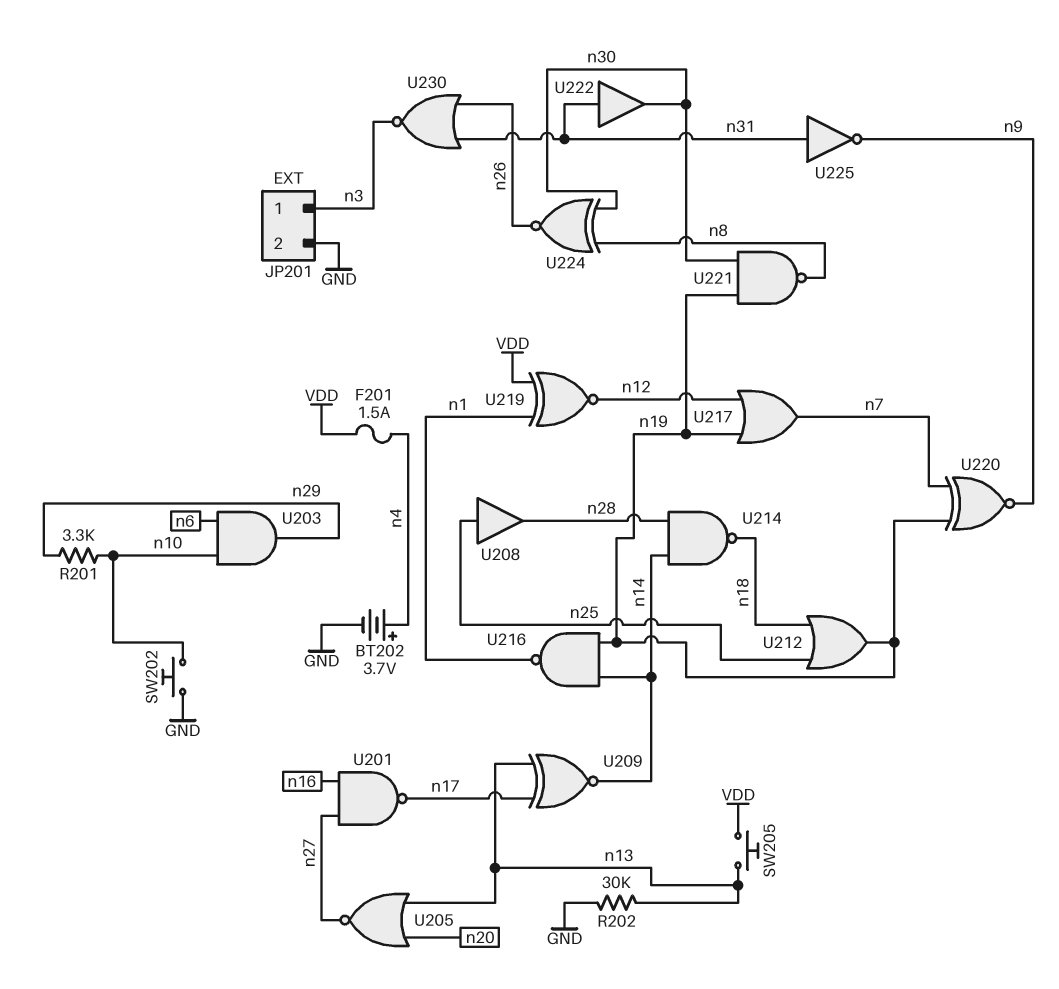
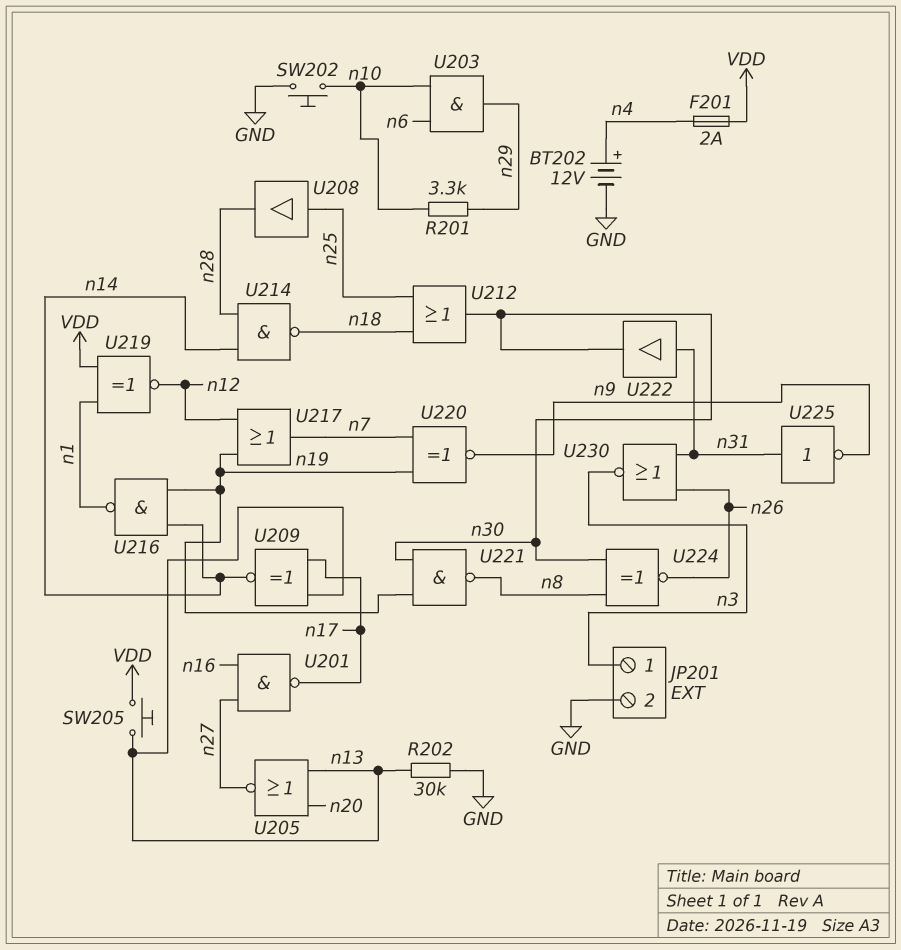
BT202: 3.7V (plus n4, minus GND) -> 12V (plus n4, minus GND)
F201: 1.5A (VDD, n4) -> 2A (VDD, n4)
U212: OR (in n18, in n25, out n19) -> OR (in n18, in n25, out n30)

